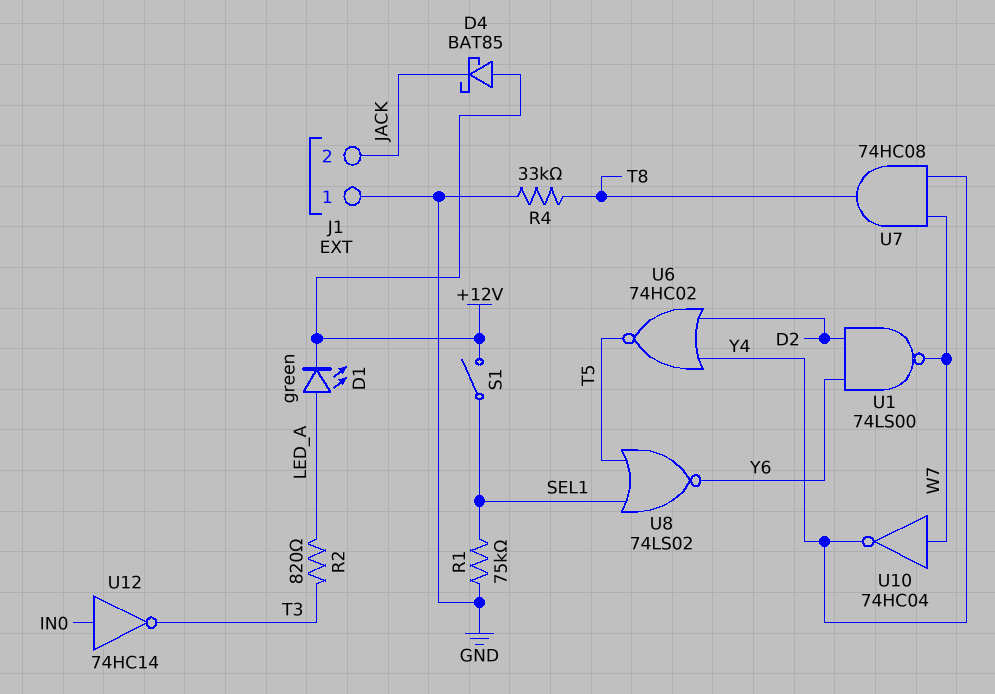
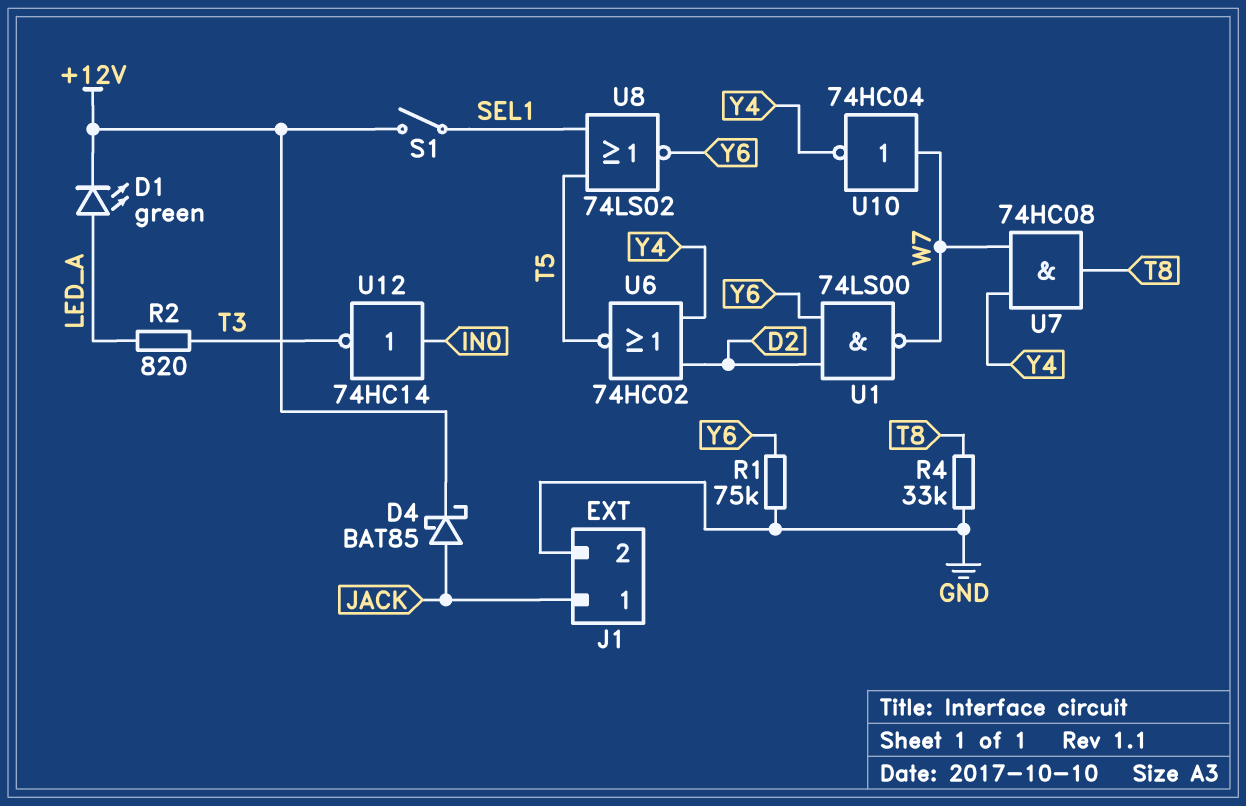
D4: schottky BAT85 (A +12V, K JACK) -> schottky BAT85 (A JACK, K +12V)
J1 pin 1: GND -> JACK
J1 pin 2: JACK -> GND
R1: 75k (GND, SEL1) -> 75k (GND, Y6)

